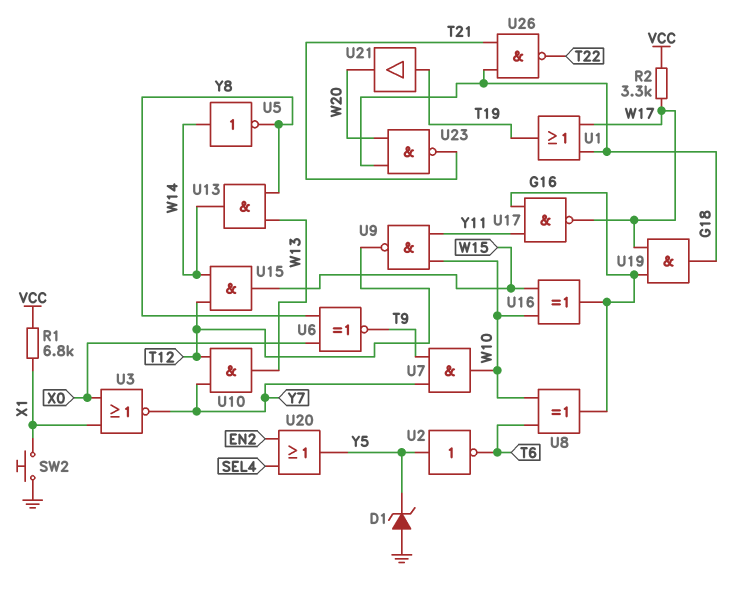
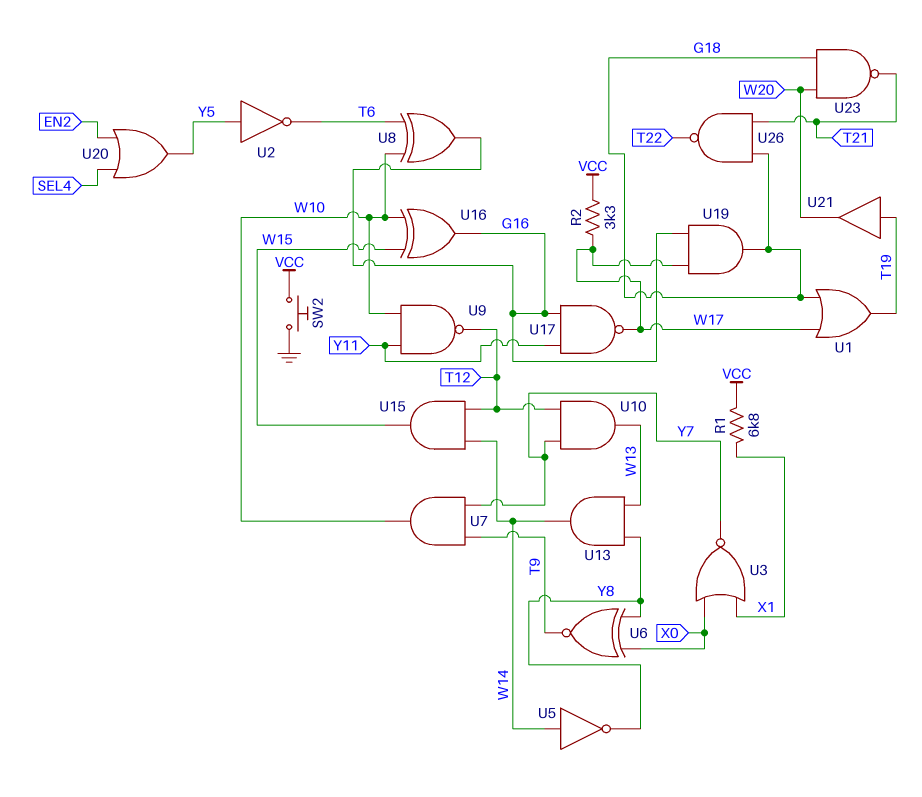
D1: zener (A GND, K Y5) -> none
SW2: button (GND, X1) -> button (GND, VCC)

